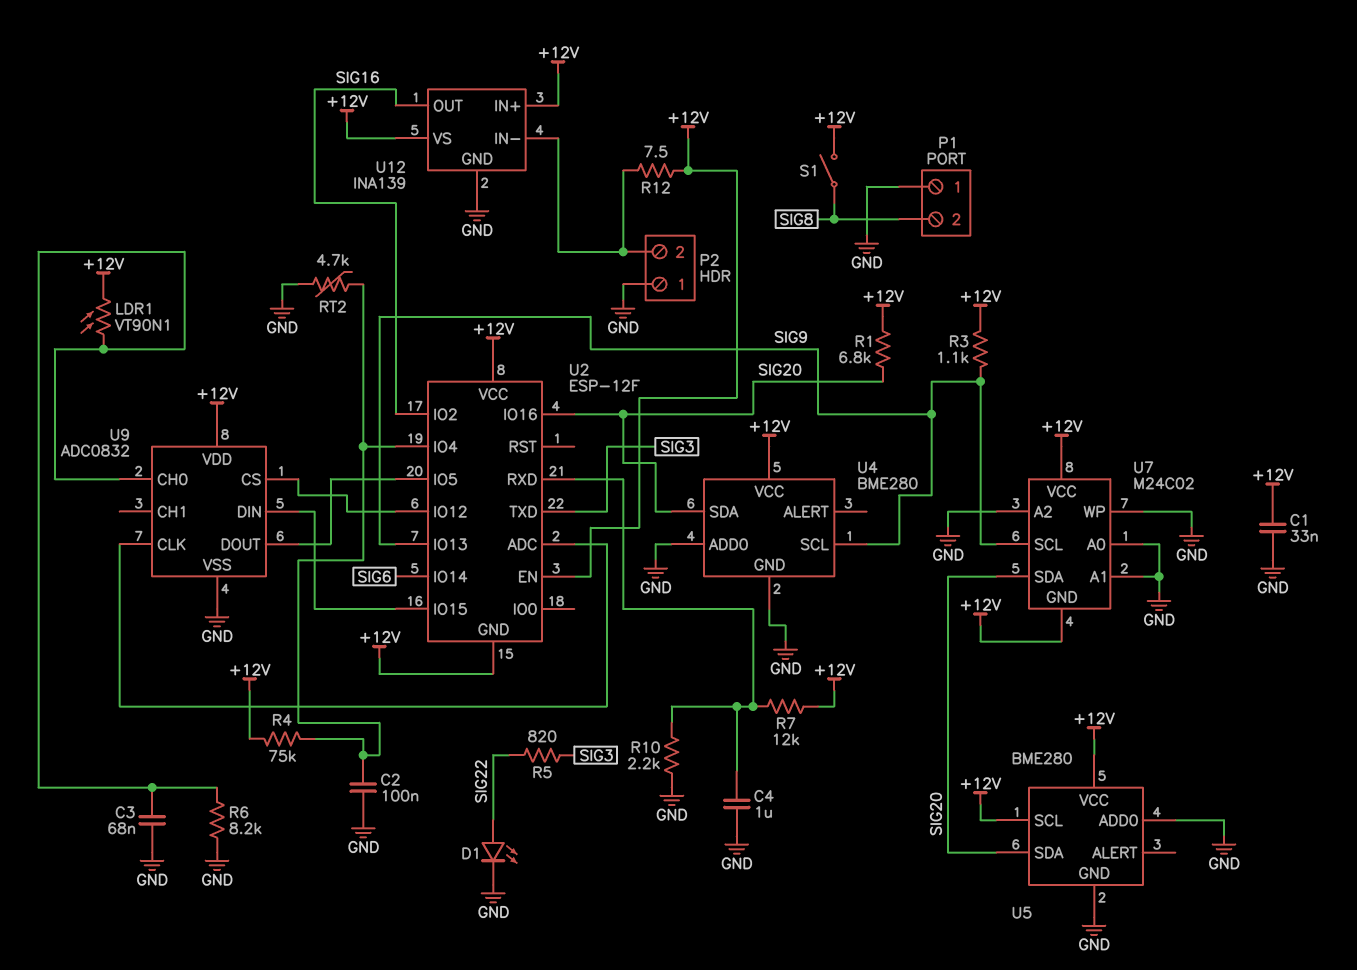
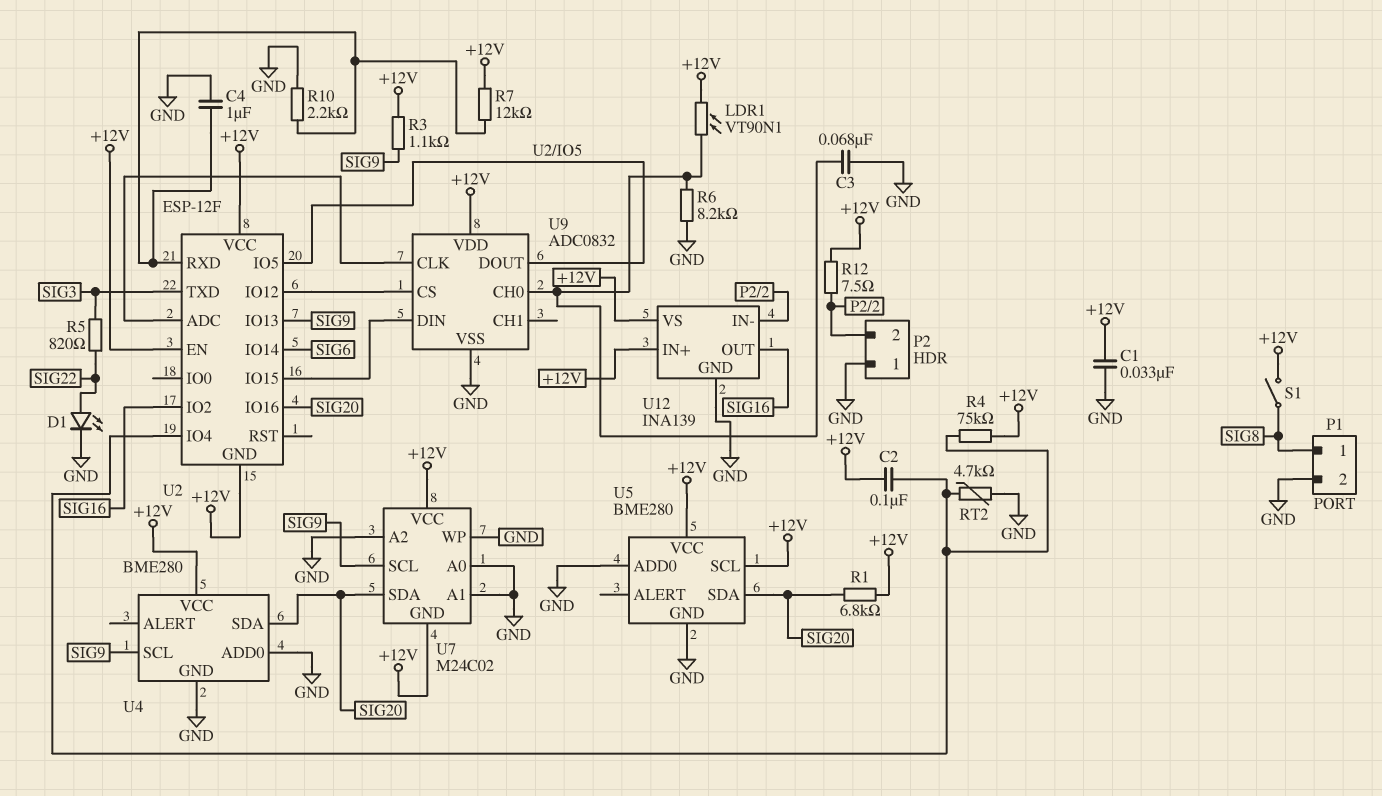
C2: 100nF (GND, U2/IO4) -> 100nF (+12V, U2/IO4)
P1 pin 1: GND -> SIG8
P1 pin 2: SIG8 -> GND

